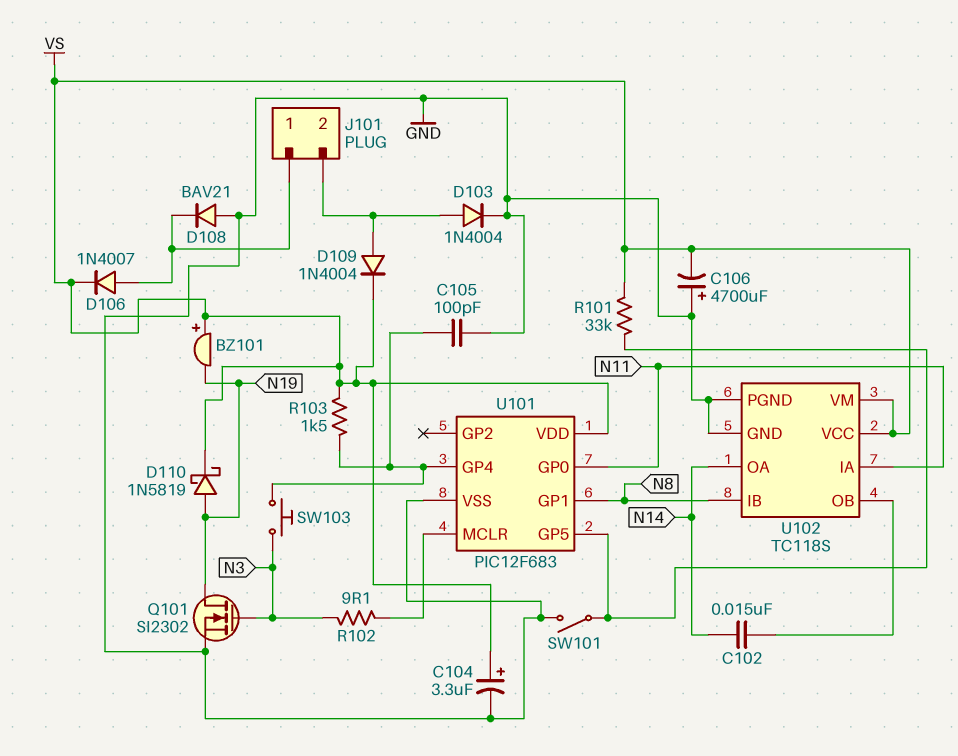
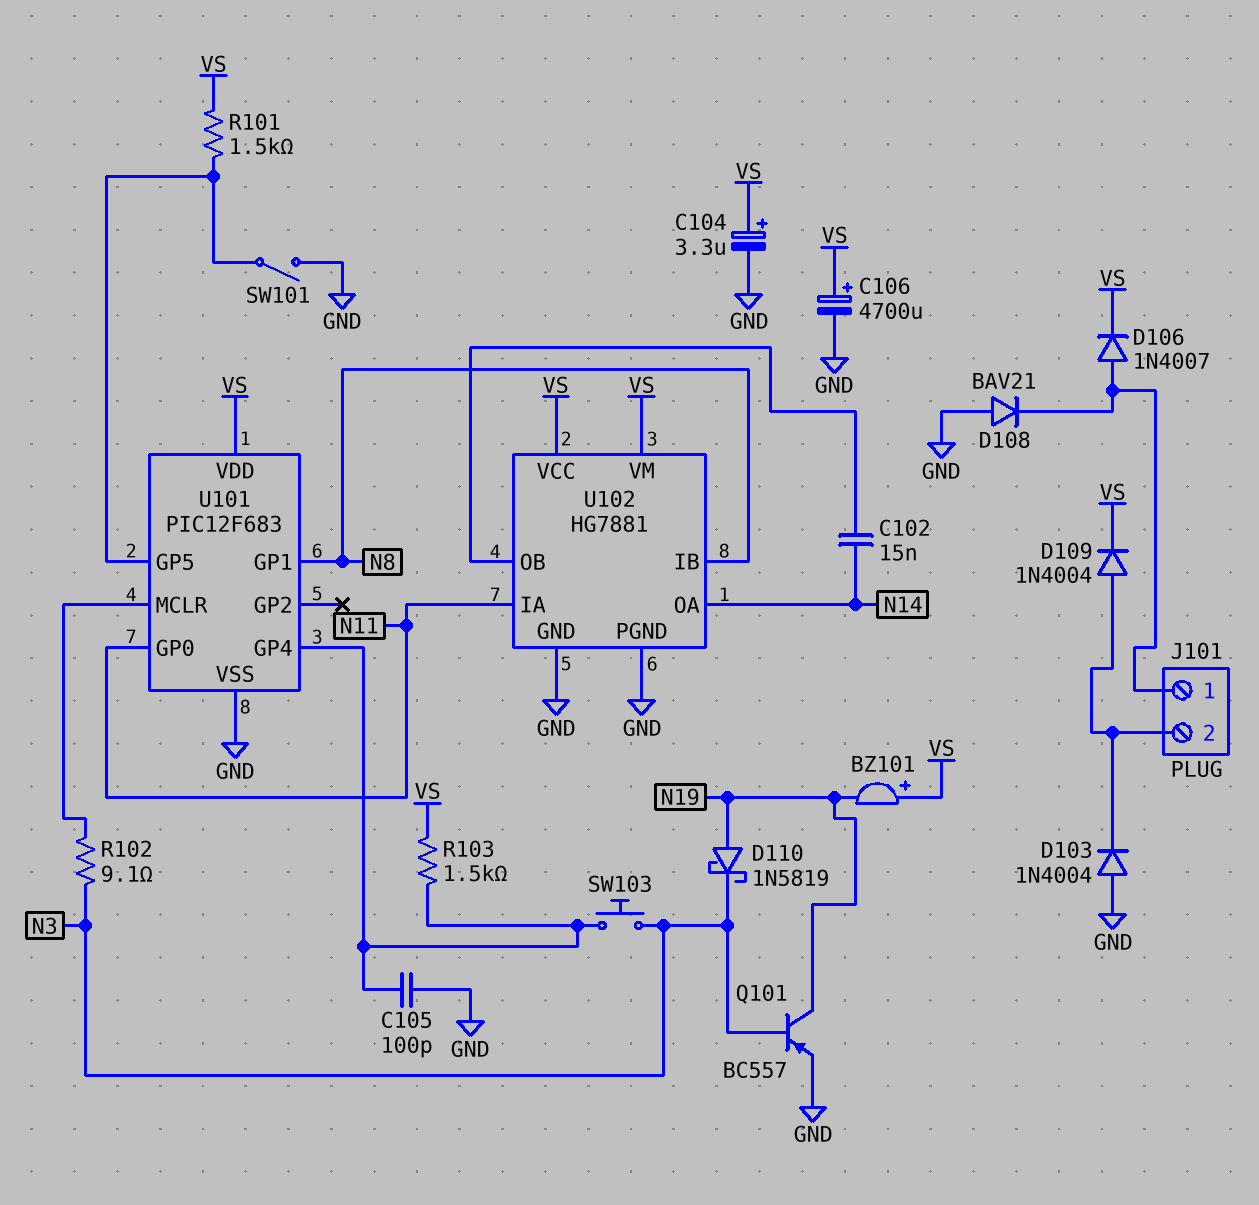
C106: 4700uF (plus GND, minus VS) -> 4700uF (plus VS, minus GND)
D103: diode 1N4004 (A J101/2, K GND) -> diode 1N4004 (A GND, K J101/2)
D110: schottky 1N5819 (A N19, K VS) -> schottky 1N5819 (A N19, K N3)
Q101: NMOS SI2302 (G N3, D N19, S GND) -> PNP BC557 (B N3, C N19, E GND)
R101: 33k (U101/GP5, VS) -> 1.5k (U101/GP5, VS)
U102: TC118S -> HG7881

